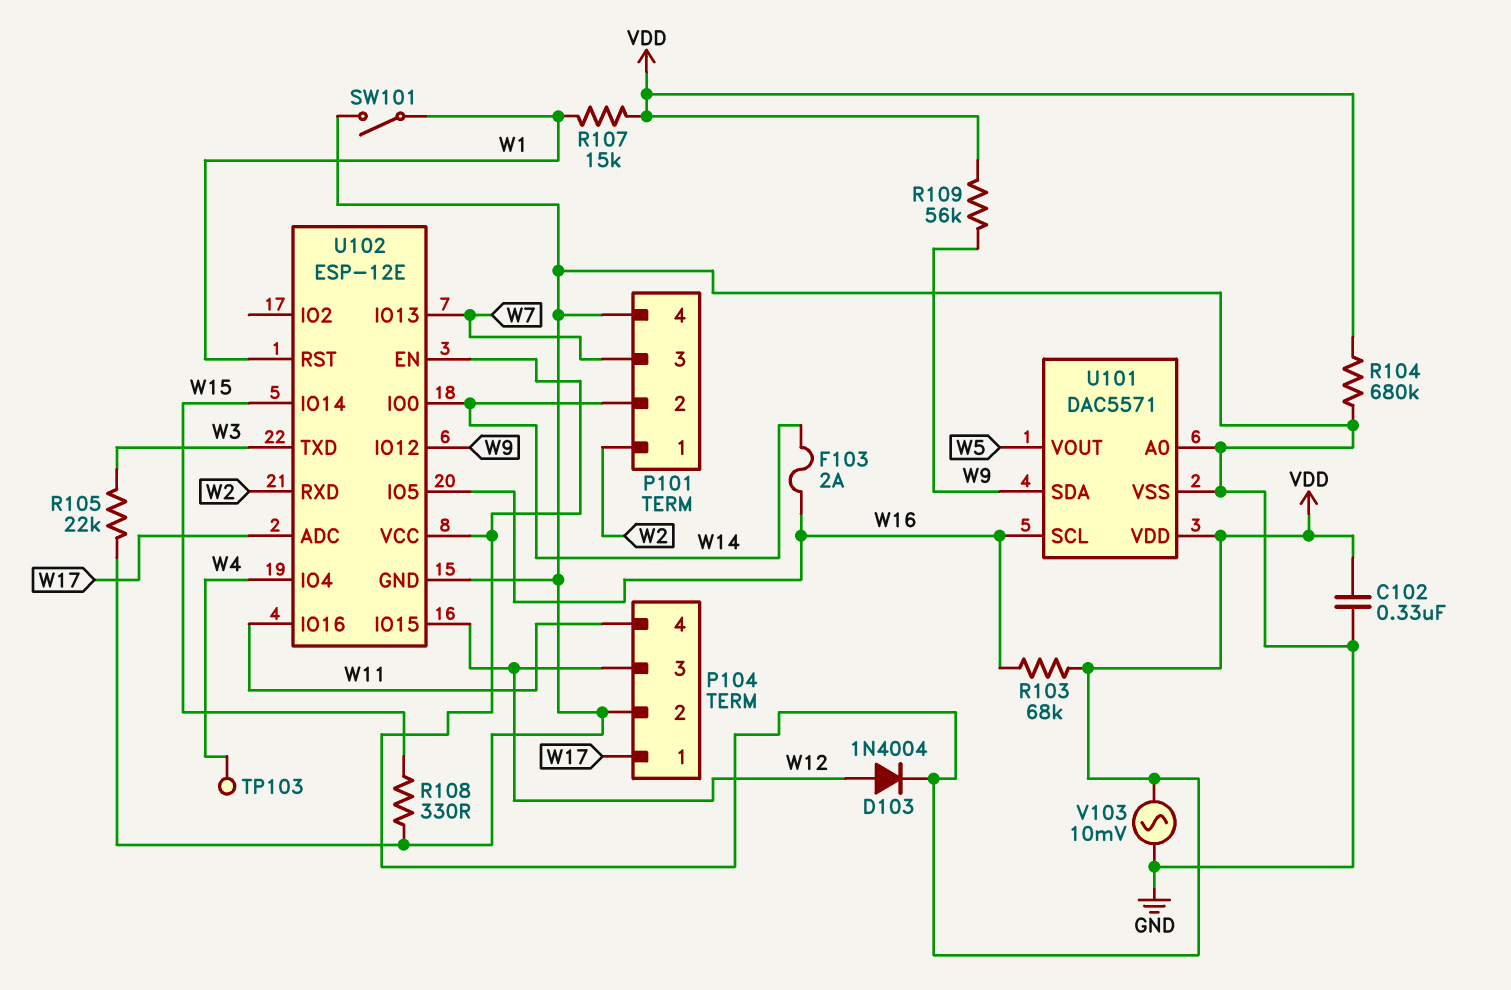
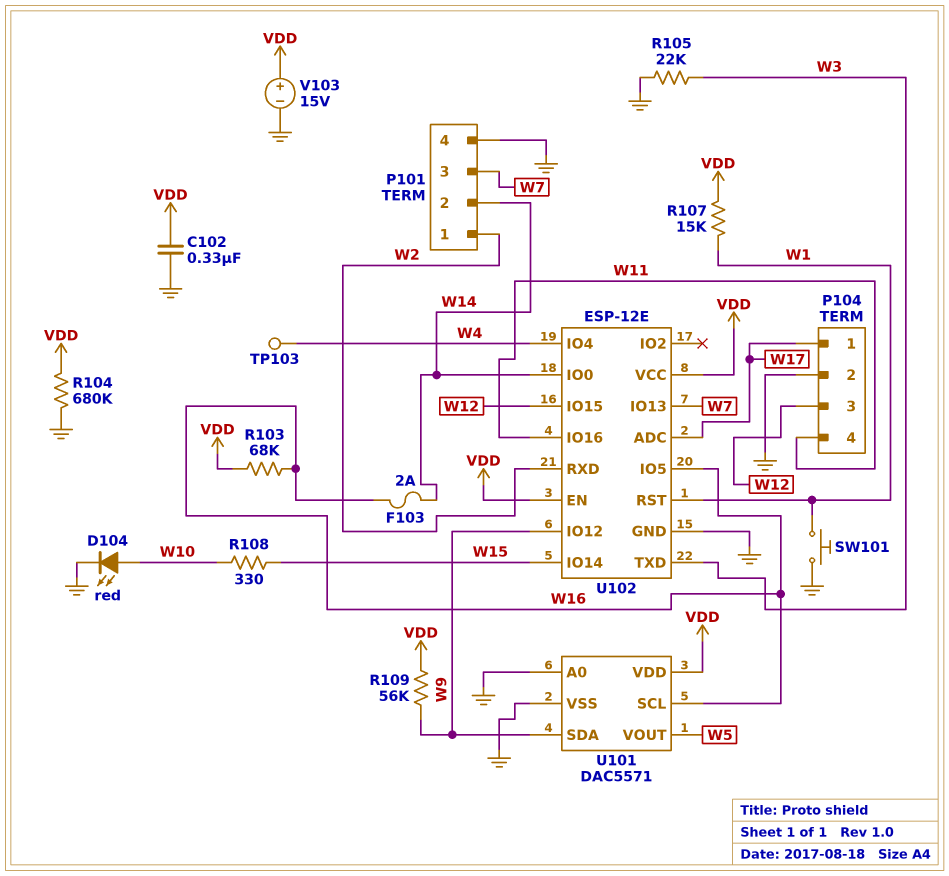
D103: diode 1N4004 (A W12, K VDD) -> none
D104: none -> LED red (A W10, K GND)
R108: 330 (GND, W15) -> 330 (W10, W15)
SW101: switch (GND, W1) -> button (GND, W1)
V103: AC 10mV (GND, VDD) -> 15V (plus VDD, minus GND)

